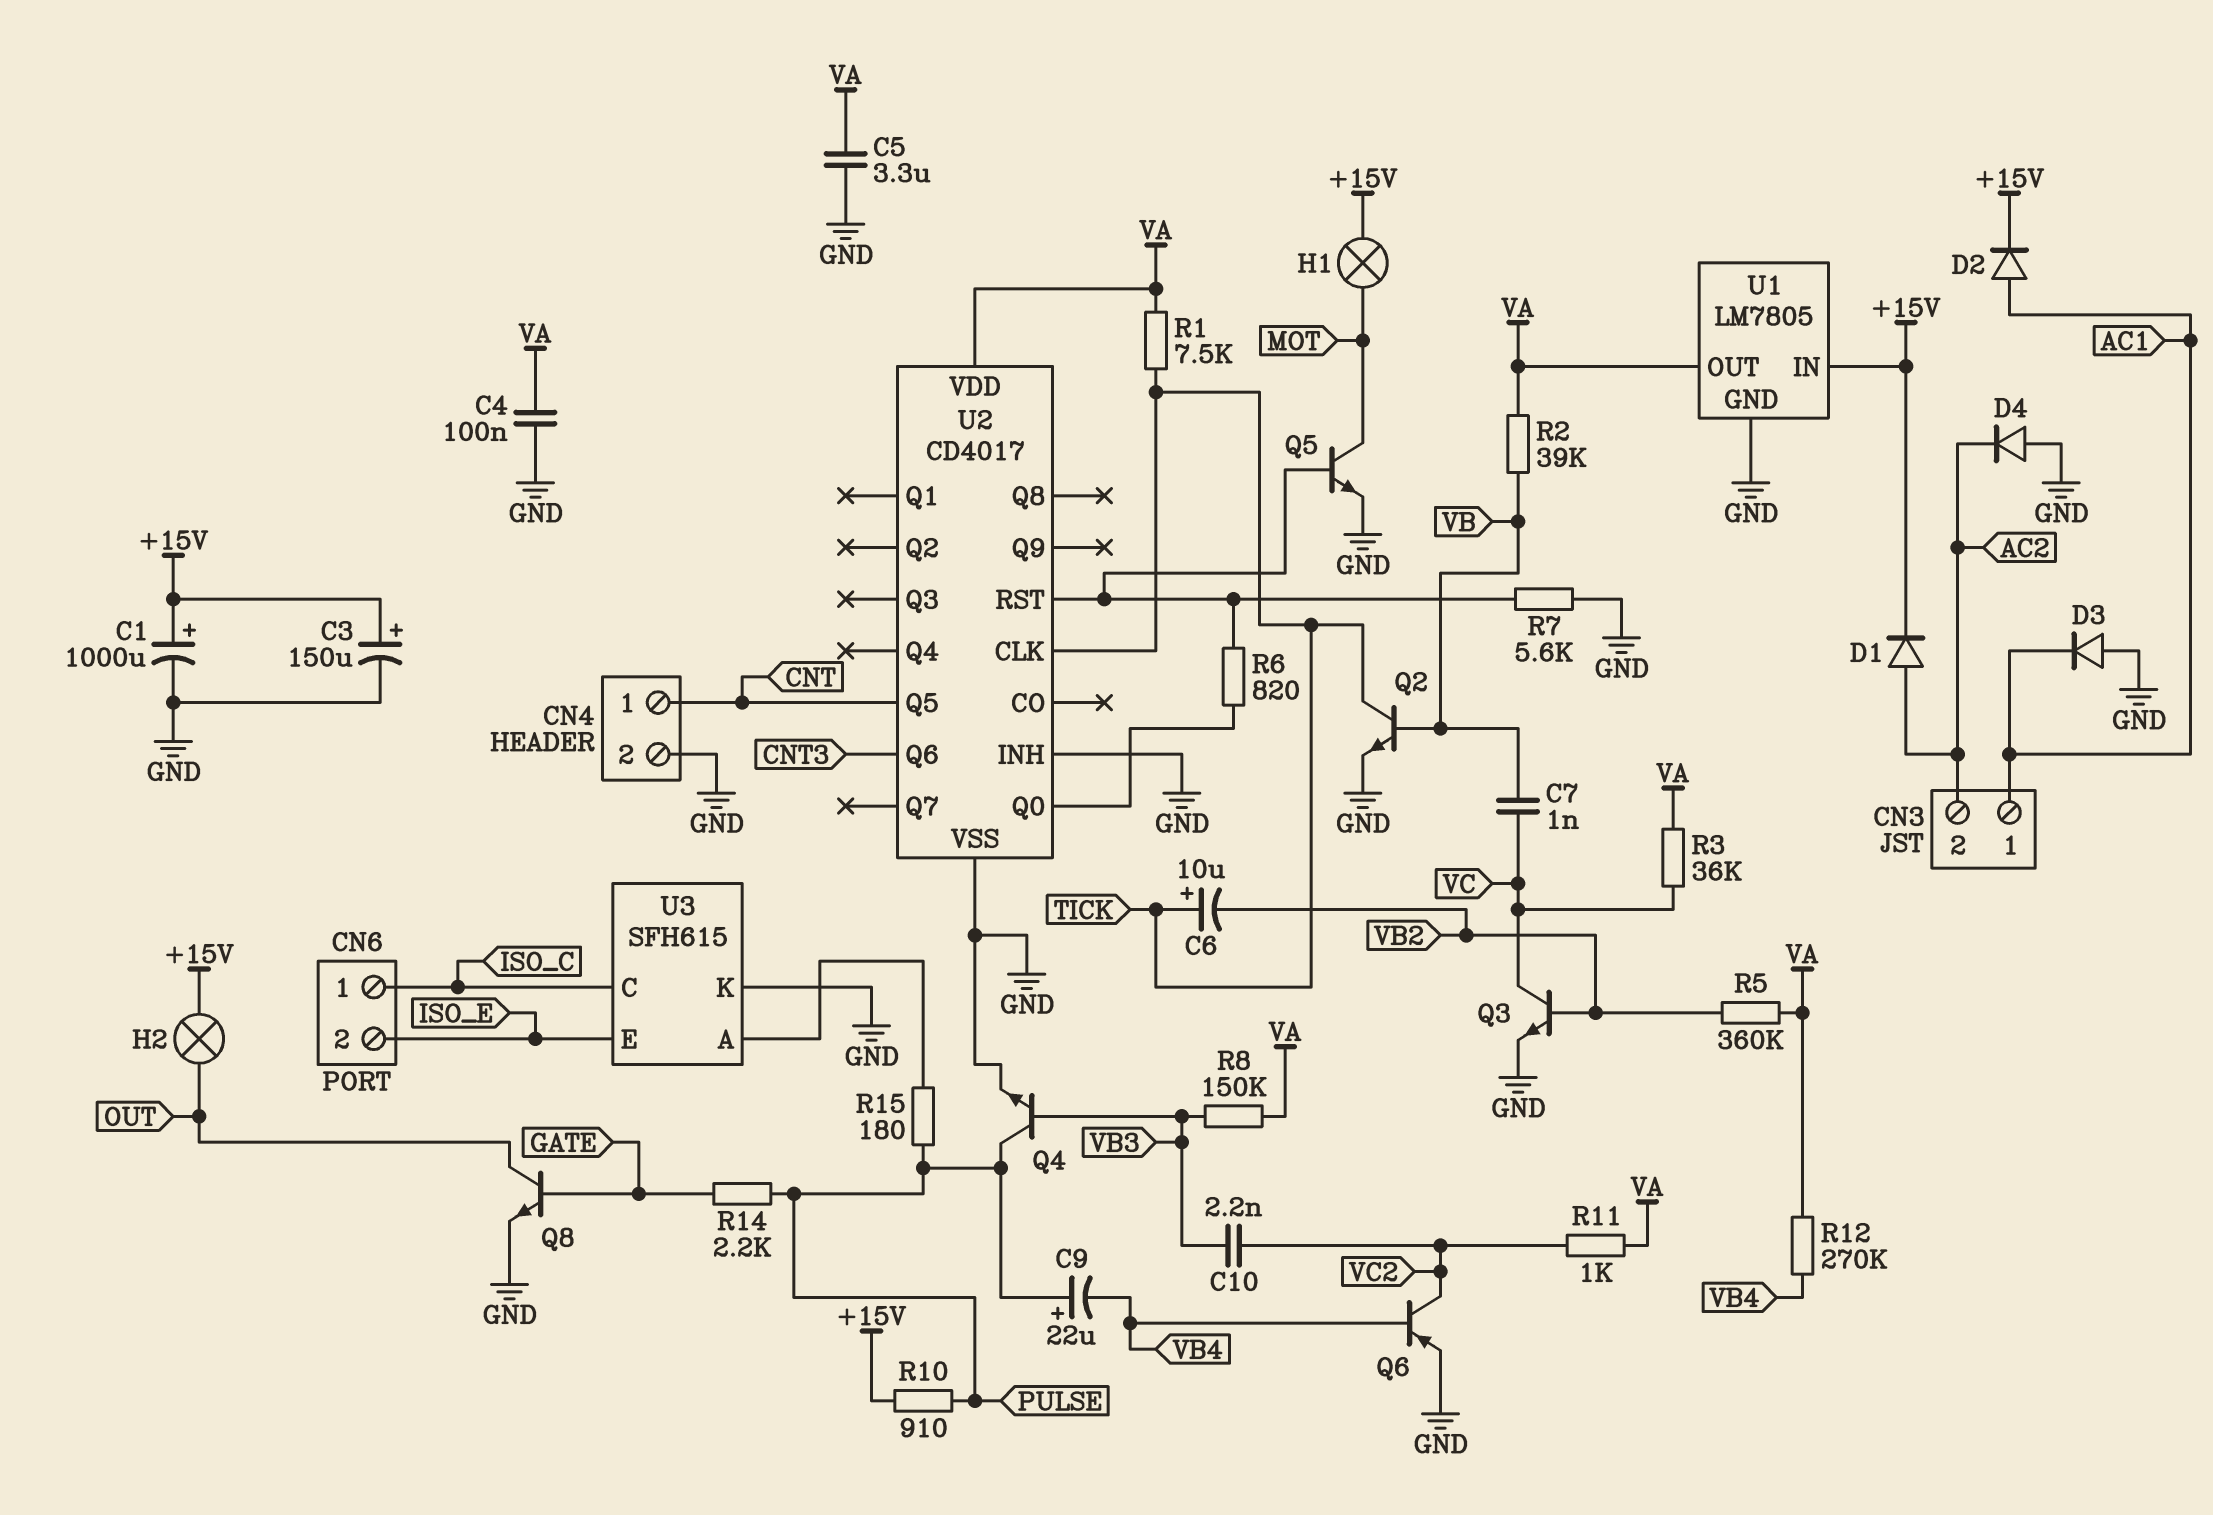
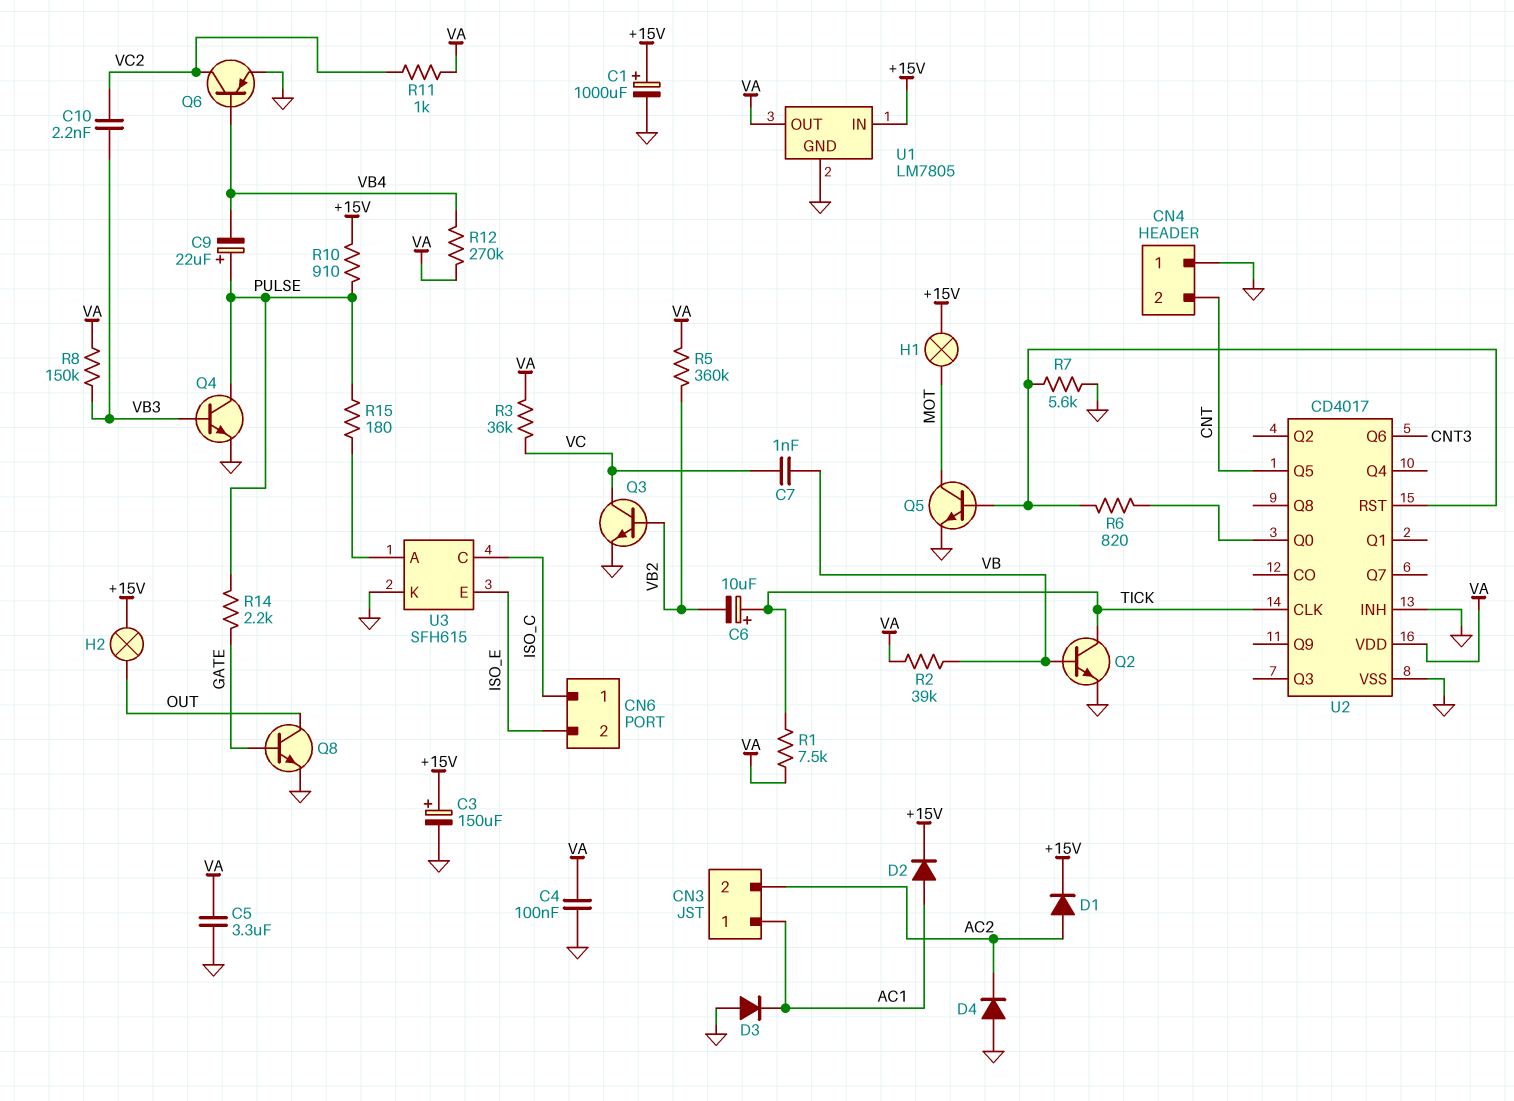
CN4 pin 1: CNT -> GND
CN4 pin 2: GND -> CNT

